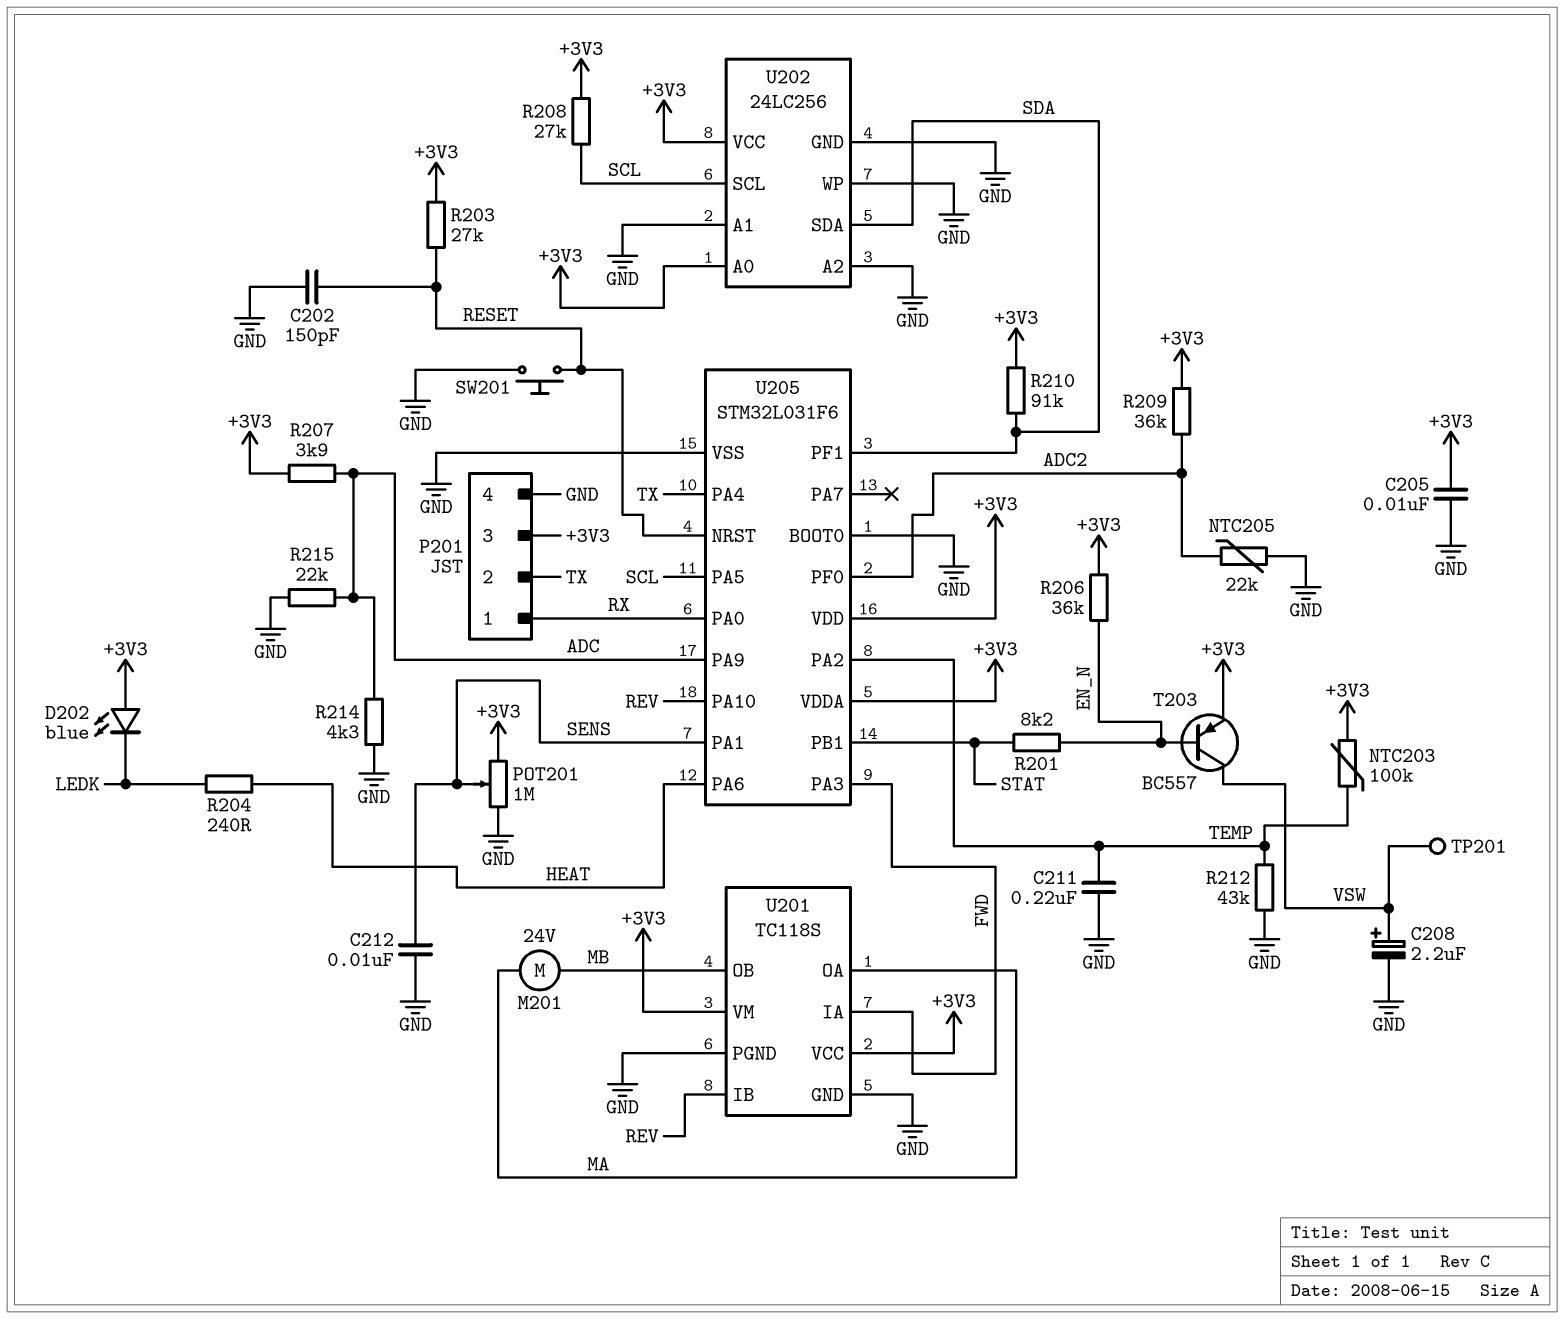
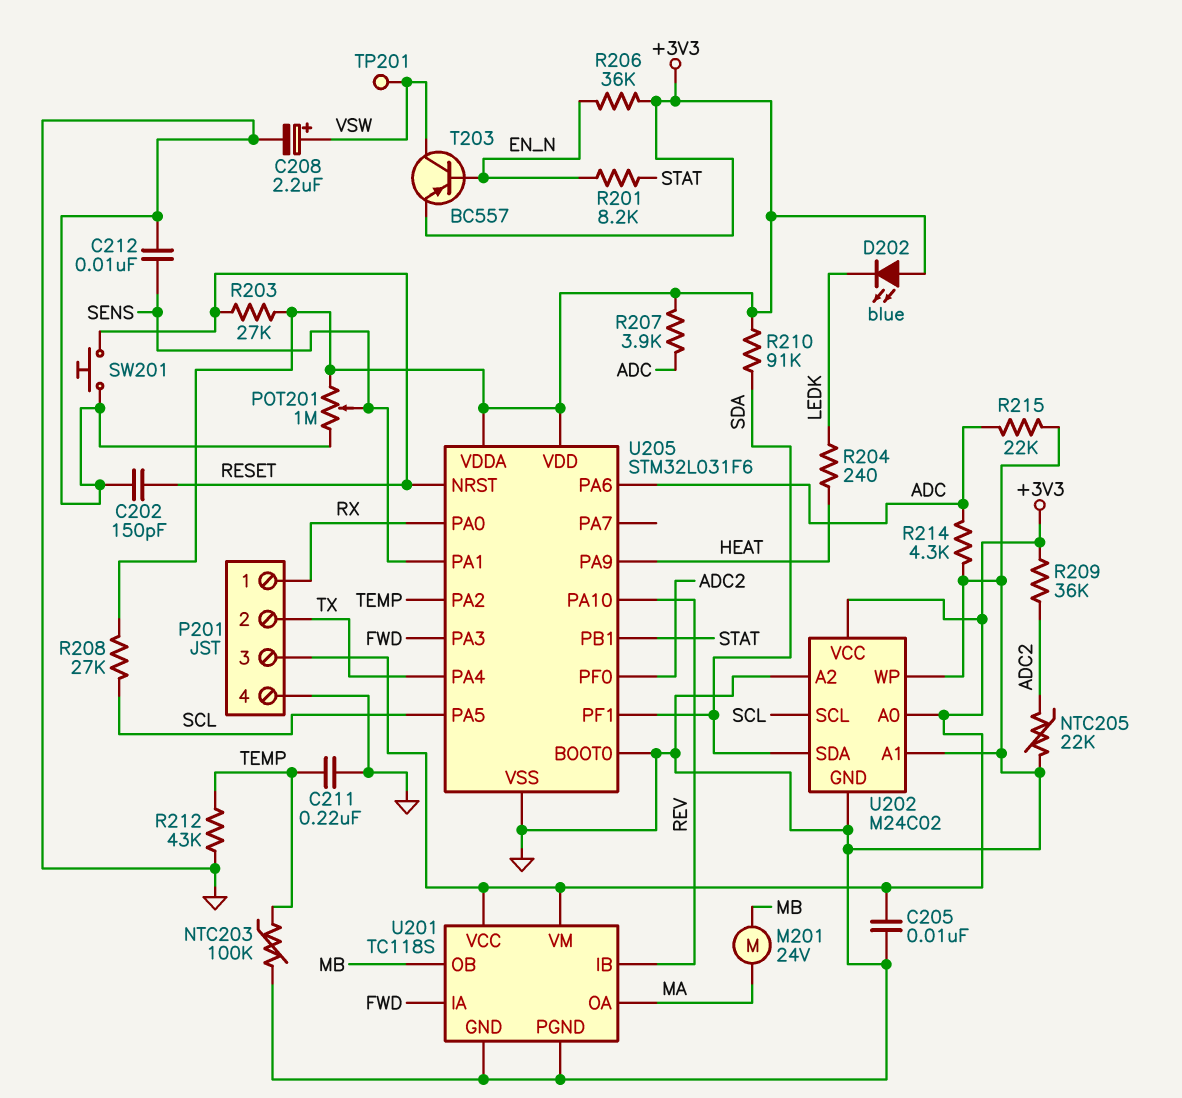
NTC203: 100k (+3V3, TEMP) -> 100k (GND, TEMP)
U202: 24LC256 -> M24C02
U205 pin PA6: HEAT -> ADC
U205 pin PA9: ADC -> HEAT

